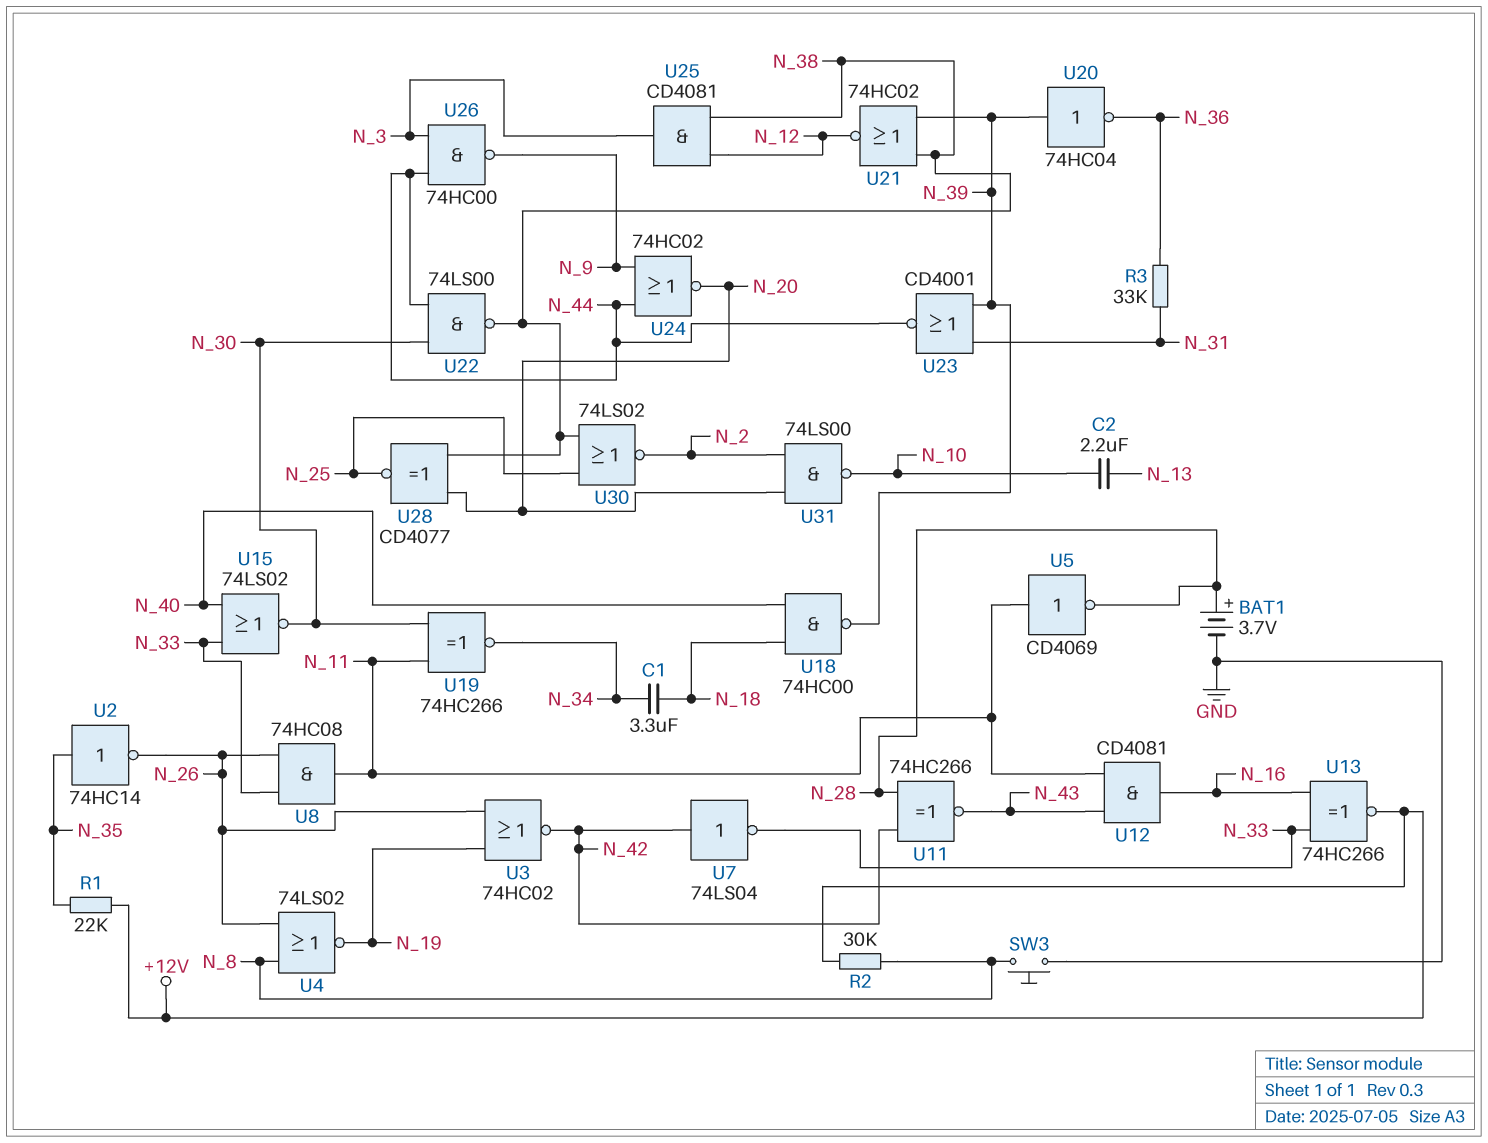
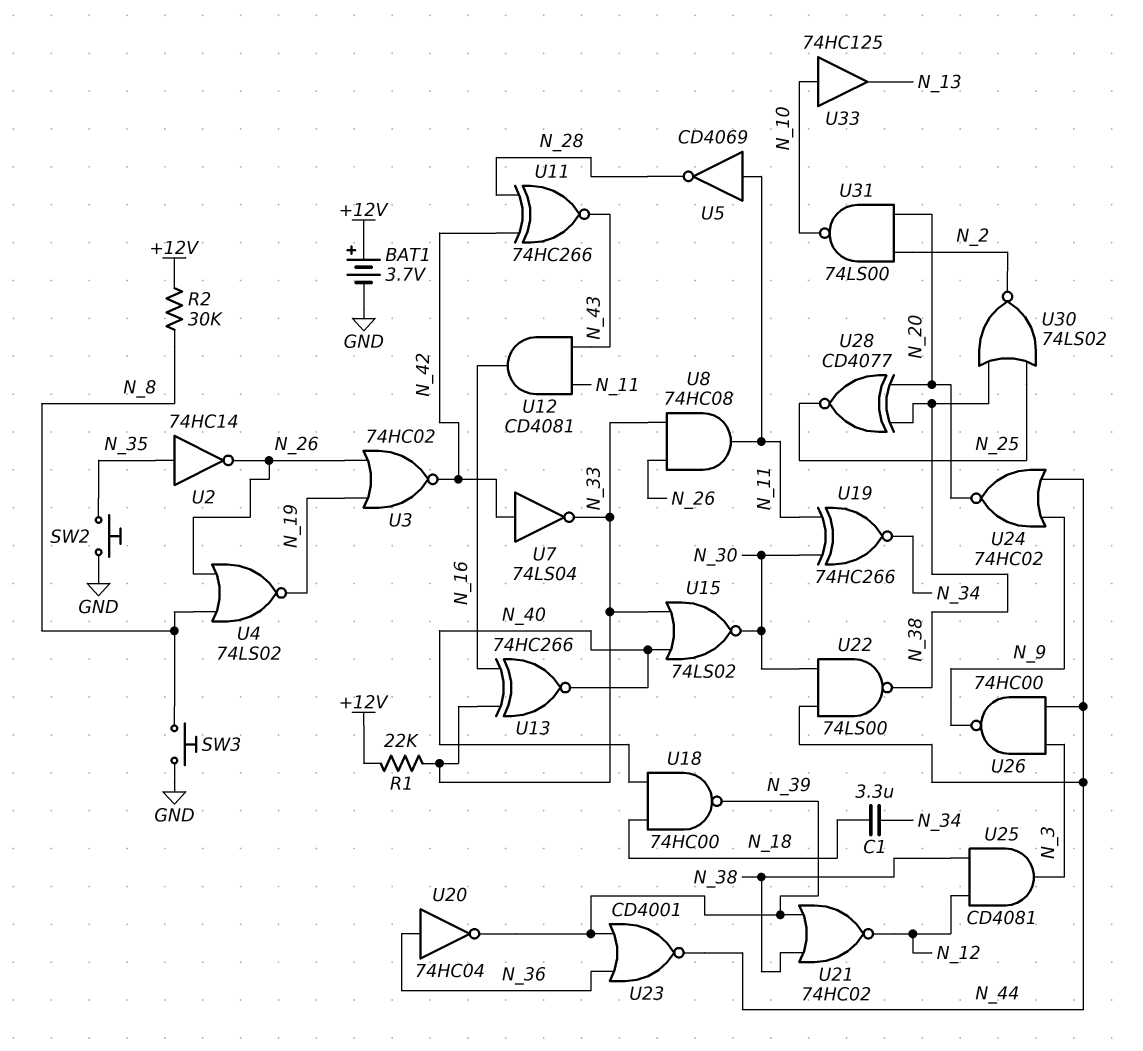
BAT1: 3.7V (plus N_28, minus GND) -> 3.7V (plus +12V, minus GND)
C2: 2.2uF (N_10, N_13) -> none
R1: 22k (+12V, N_35) -> 22k (+12V, N_33)
R3: 33k (N_31, N_36) -> none
SW2: none -> button (GND, N_35)
U13: XNOR 74HC266 (in N_16, in N_33, out +12V) -> XNOR 74HC266 (in N_16, in N_33, out N_40)
U20: NOT 74HC04 (in N_39, out N_36) -> NOT 74HC04 (in N_36, out N_39)
U23: NOR CD4001 (in N_31, in N_39, out N_44) -> NOR CD4001 (in N_36, in N_39, out N_44)
U33: none -> buffer 74HC125 (in N_10, out N_13)

